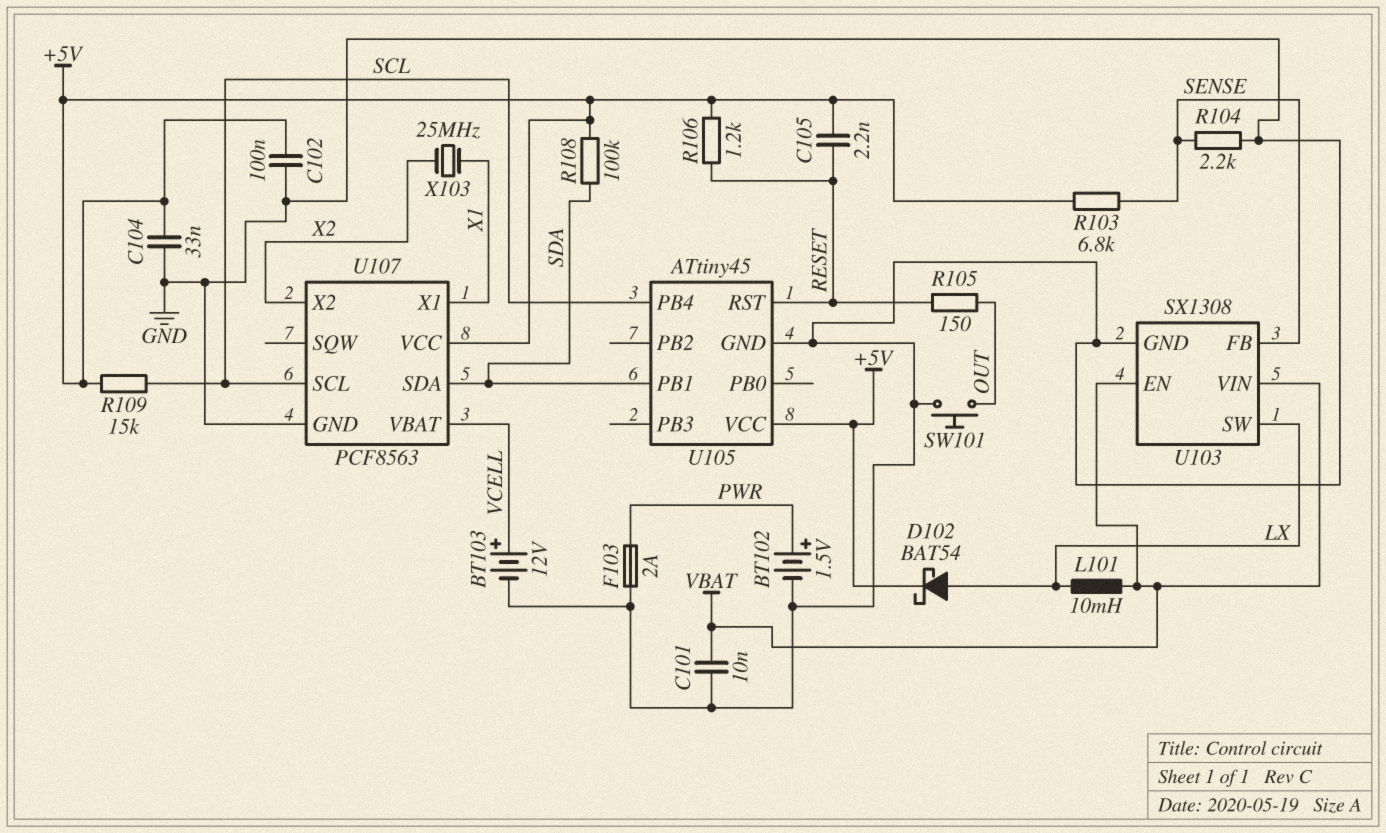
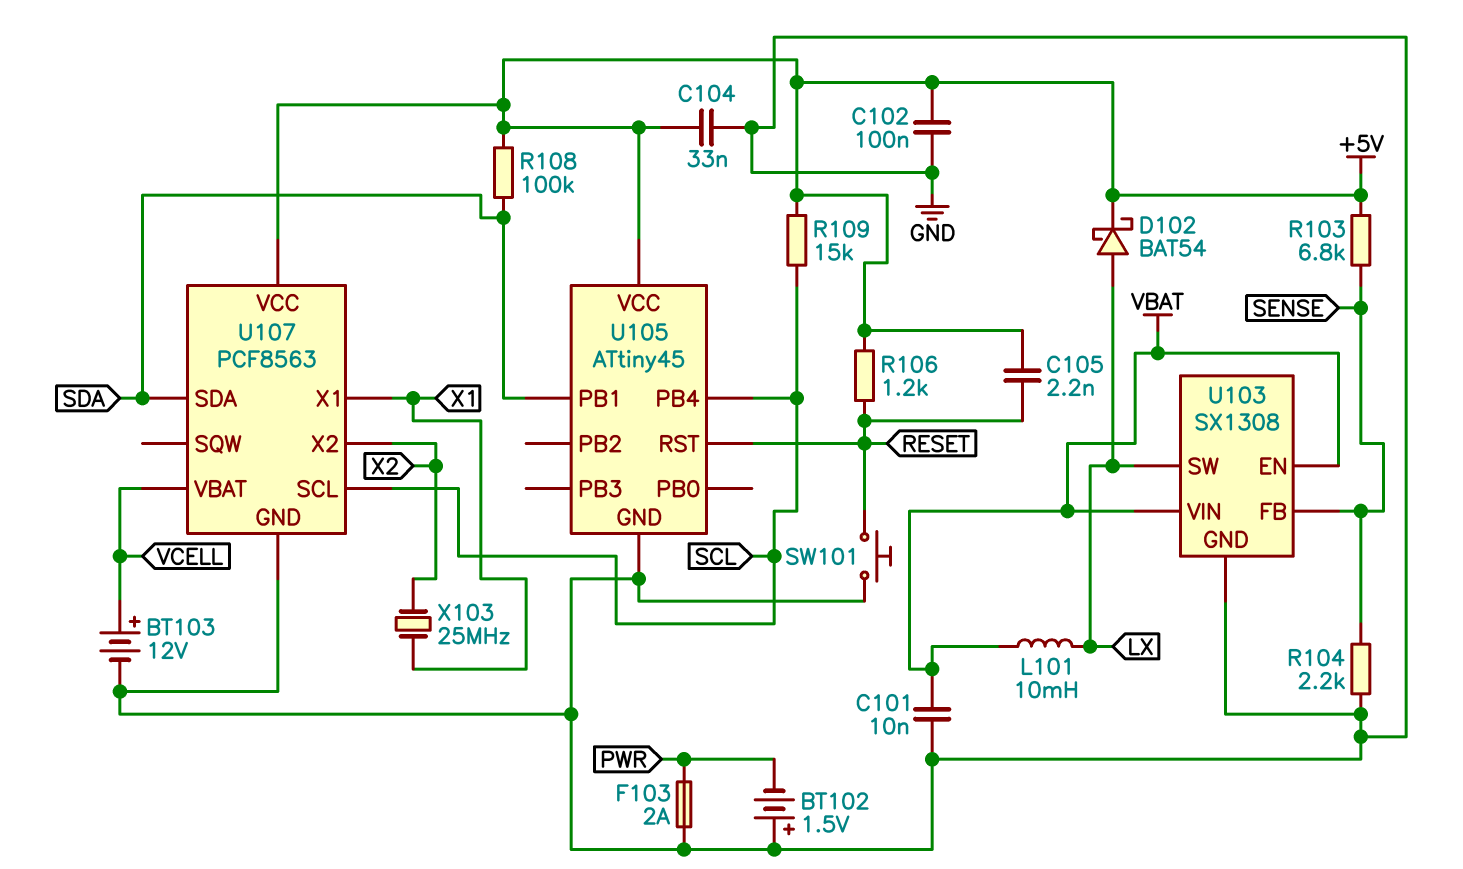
BT102: 1.5V (plus PWR, minus GND) -> 1.5V (plus GND, minus PWR)
R105: 150 (OUT, RESET) -> none
SW101: button (GND, OUT) -> button (GND, RESET)

